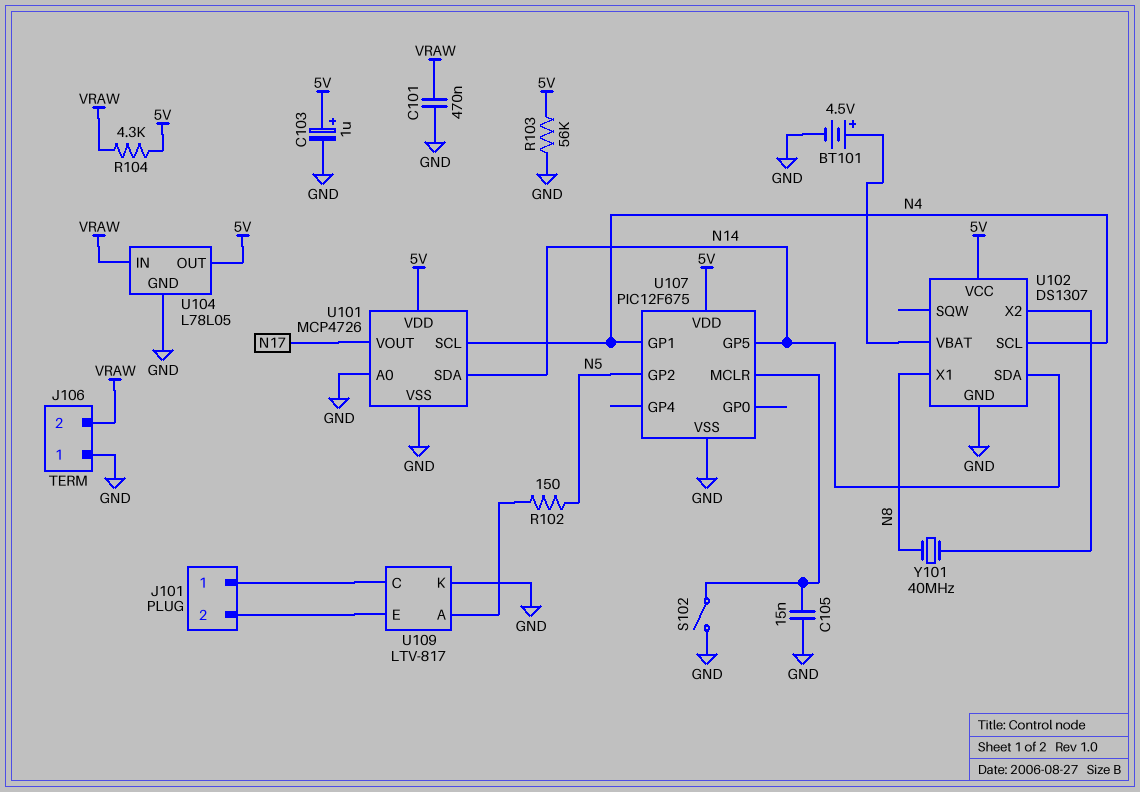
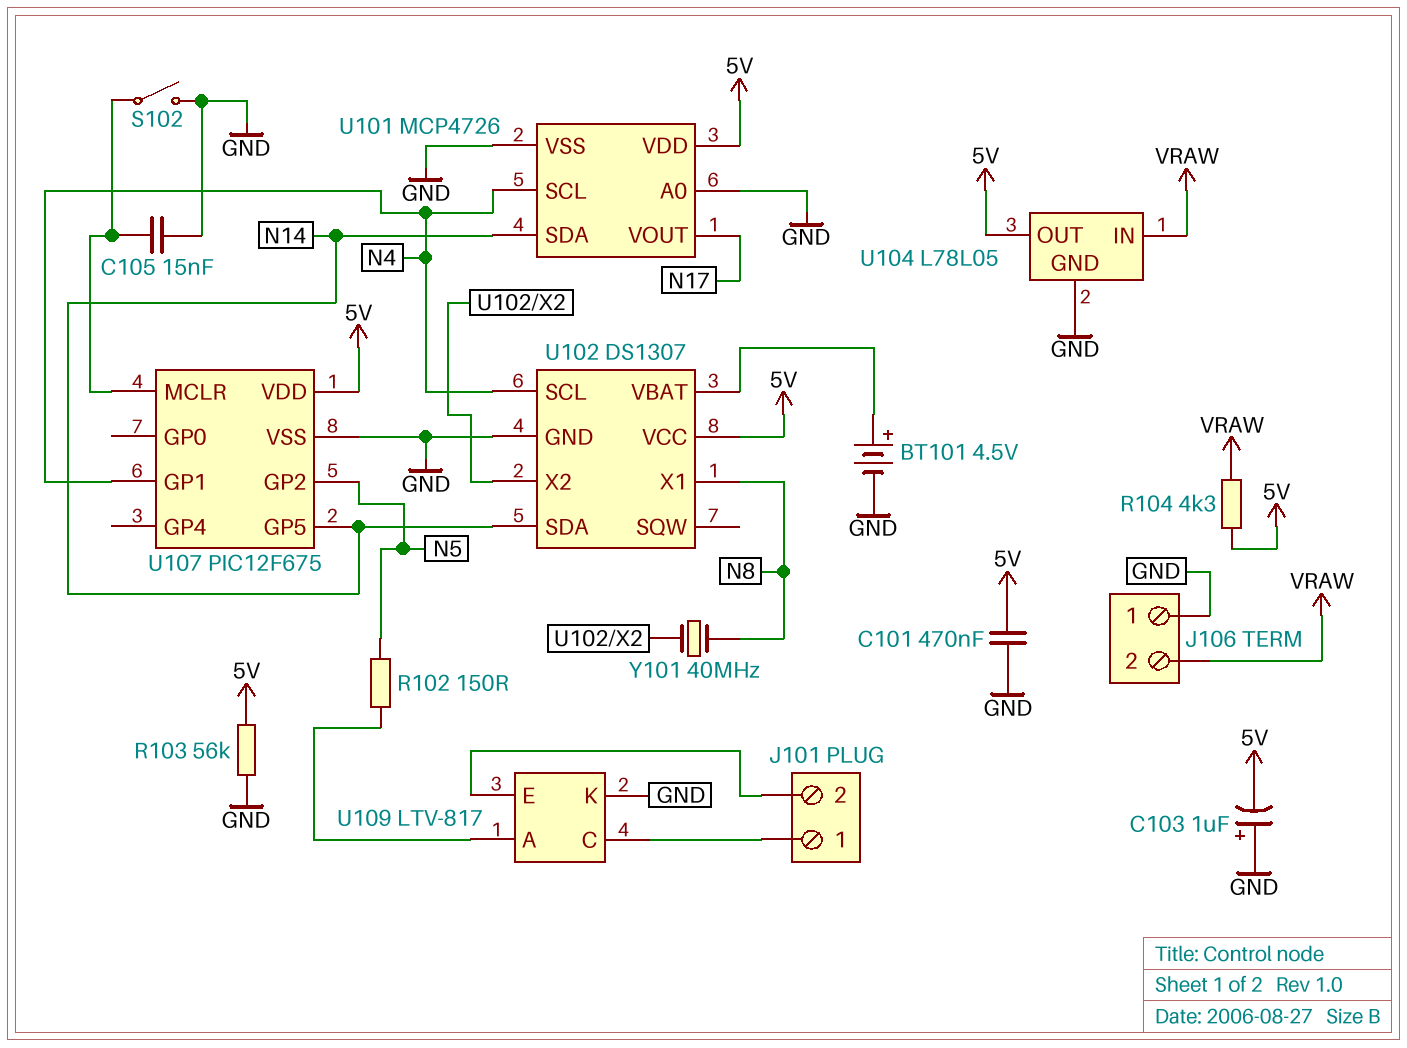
C101: 470nF (GND, VRAW) -> 470nF (5V, GND)
C103: 1uF (plus 5V, minus GND) -> 1uF (plus GND, minus 5V)

